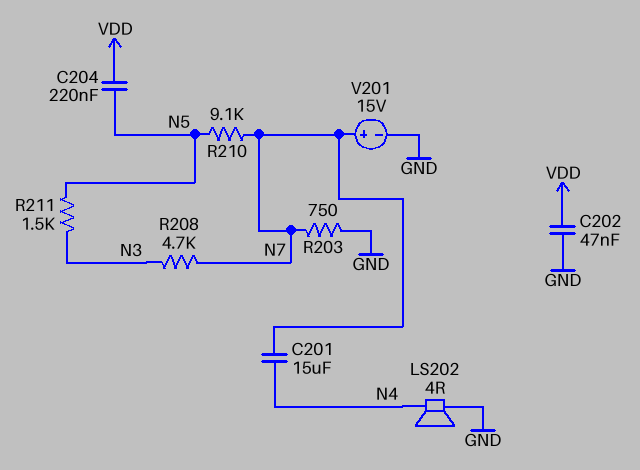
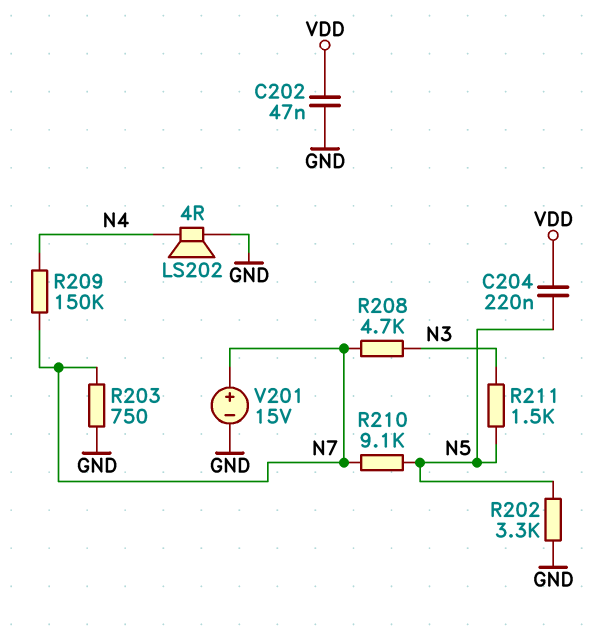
C201: 15uF (N4, N7) -> none
R202: none -> 3.3k (GND, N5)
R209: none -> 150k (N4, N7)

